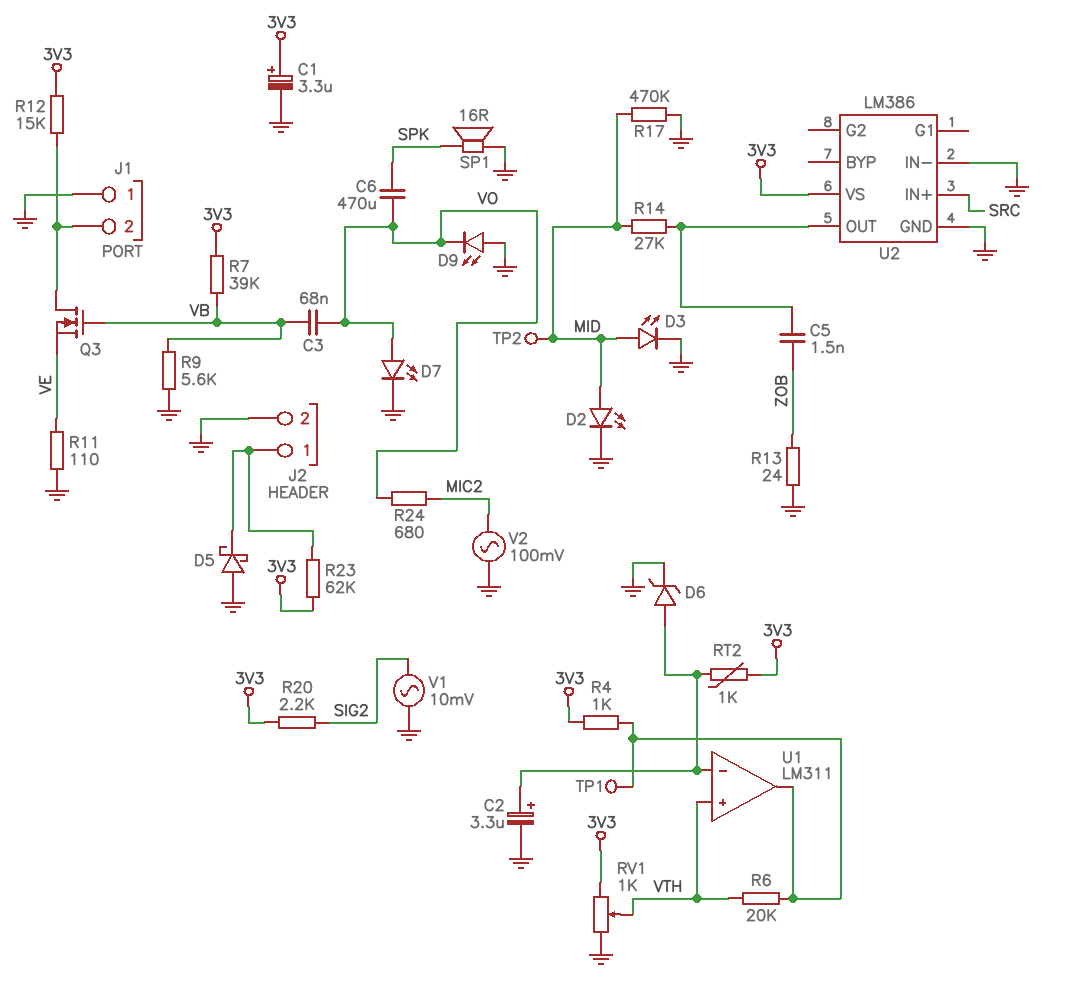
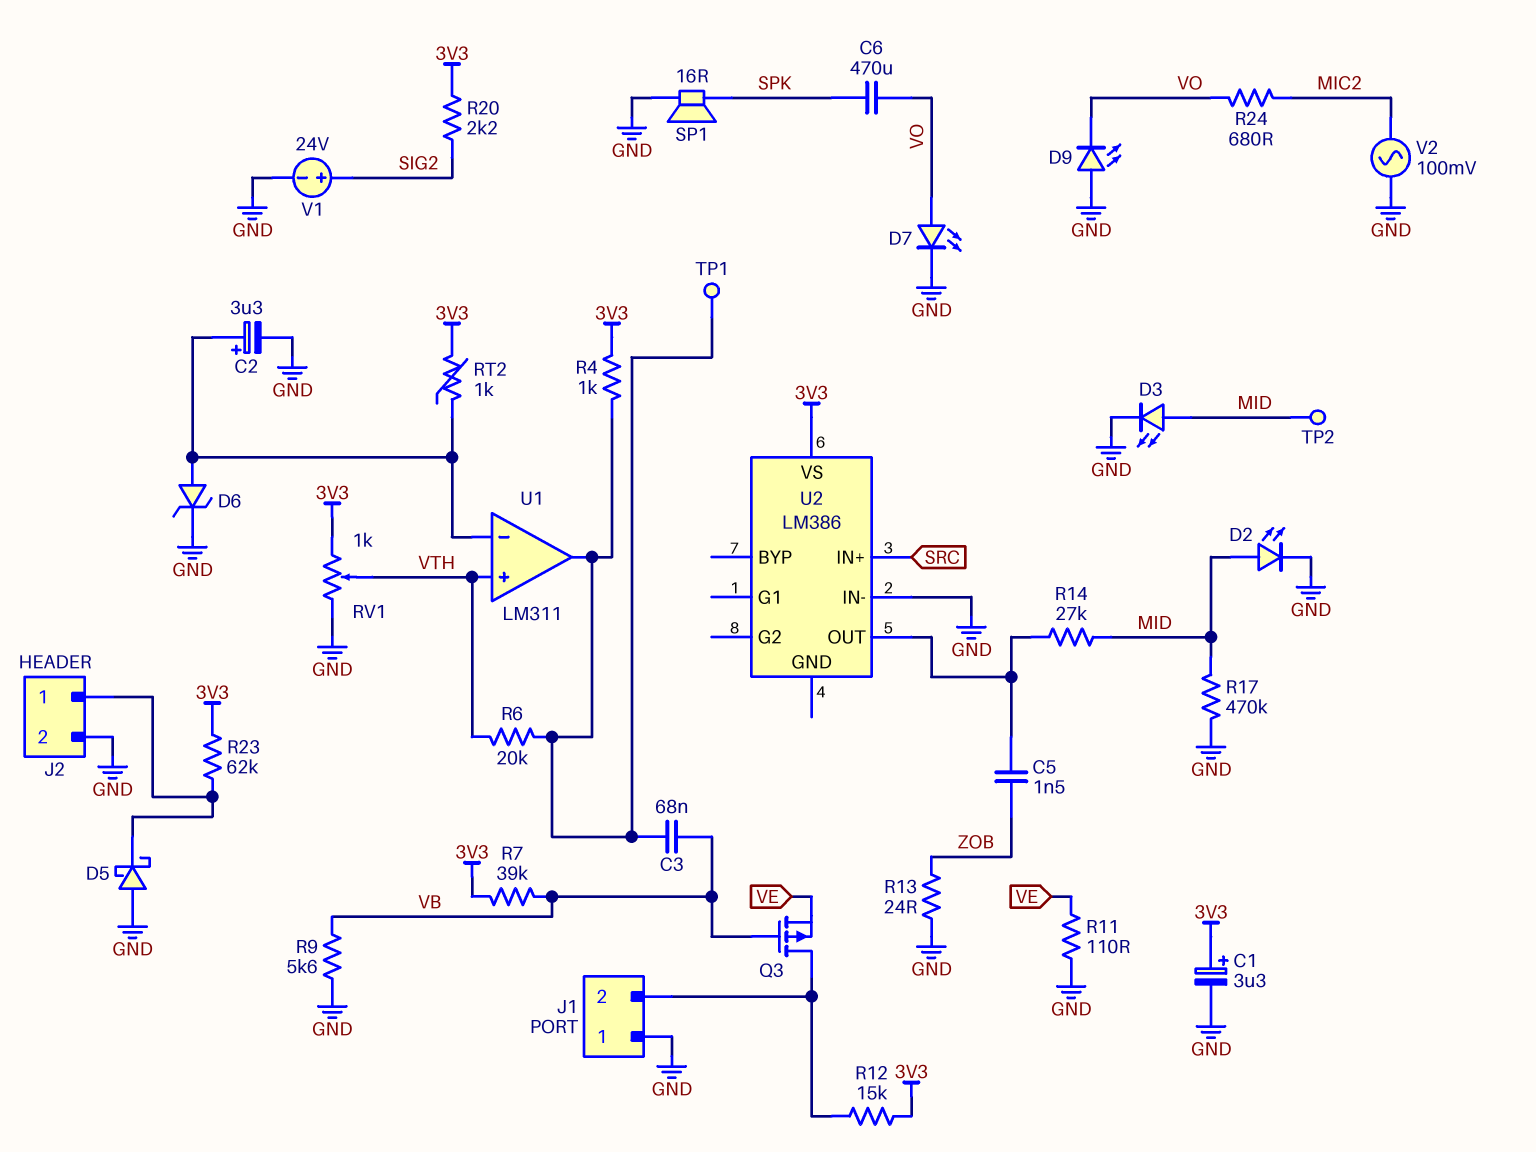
C3: 68nF (VB, VO) -> 68nF (U1/out, VB)
Q3: NMOS (G VB, D J1/2, S VE) -> PMOS (G VB, D J1/2, S VE)
U2 pin GND: GND -> none
V1: AC 10mV (GND, SIG2) -> 24V (plus SIG2, minus GND)

